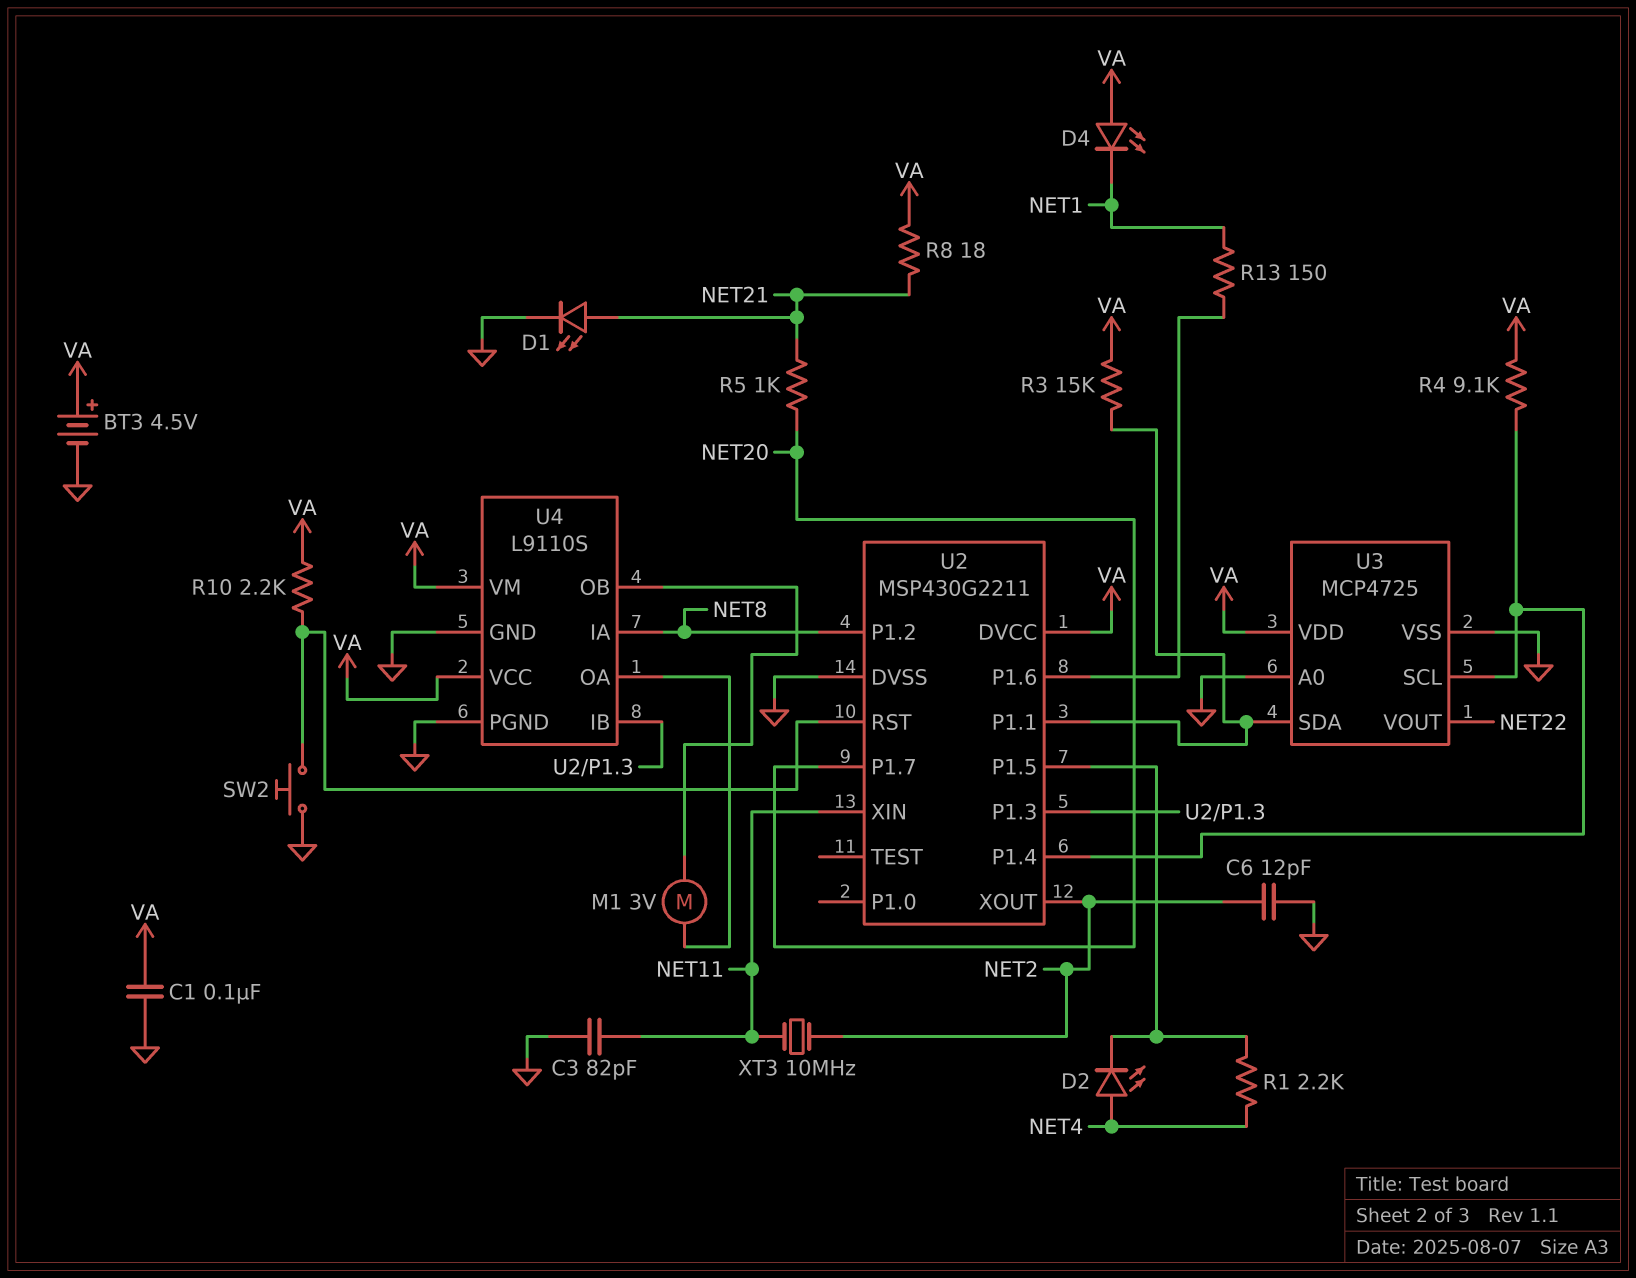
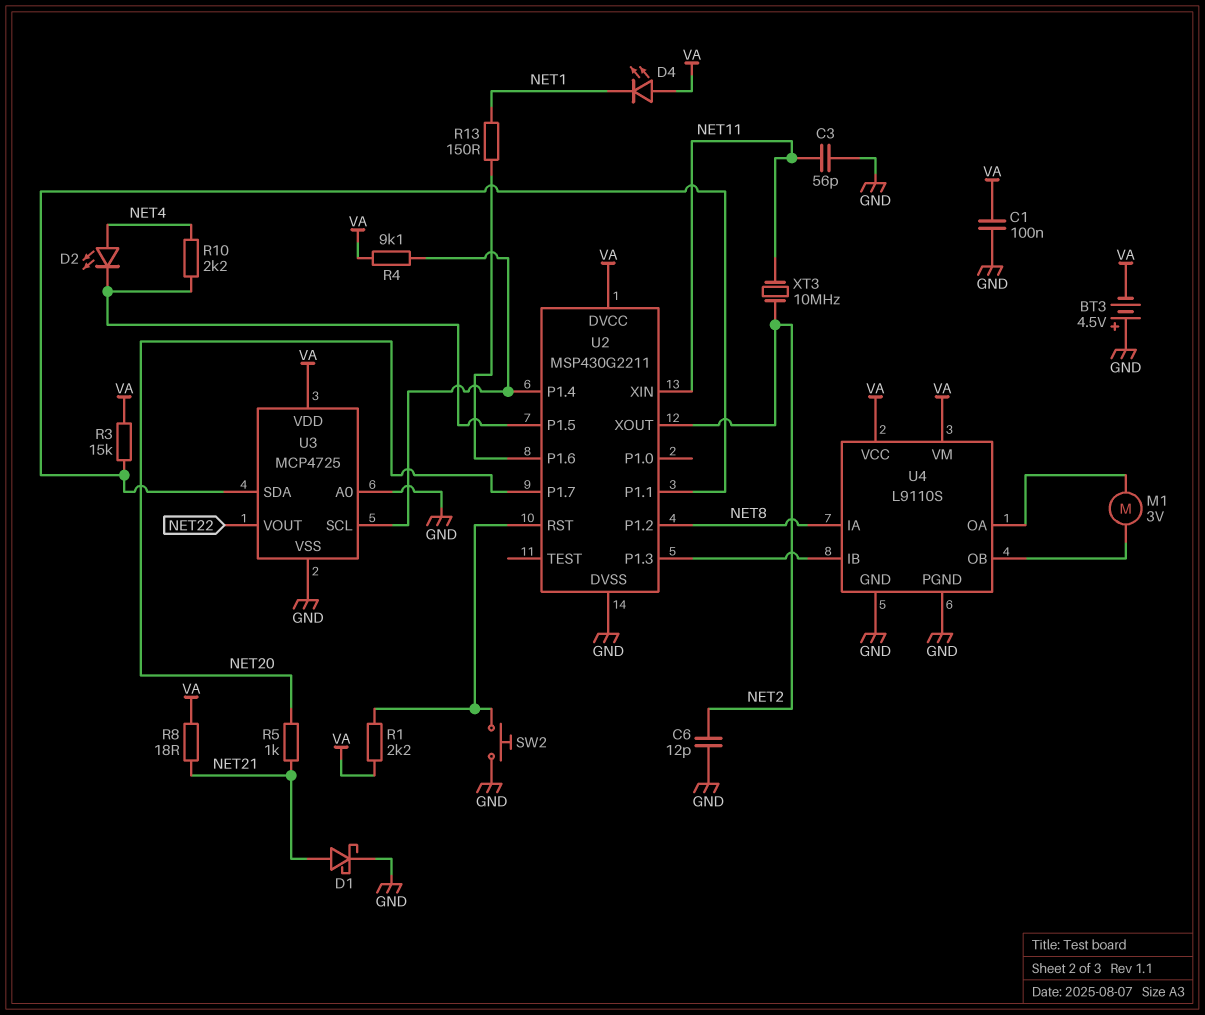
BT3: 4.5V (plus VA, minus GND) -> 4.5V (plus GND, minus VA)
C3: 82pF (GND, NET11) -> 56pF (GND, NET11)
D1: LED (A NET21, K GND) -> schottky (A NET21, K GND)
R1: 2.2k (NET4, U2/P1.5) -> 2.2k (U2/RST, VA)
R10: 2.2k (U2/RST, VA) -> 2.2k (NET4, U2/P1.5)

